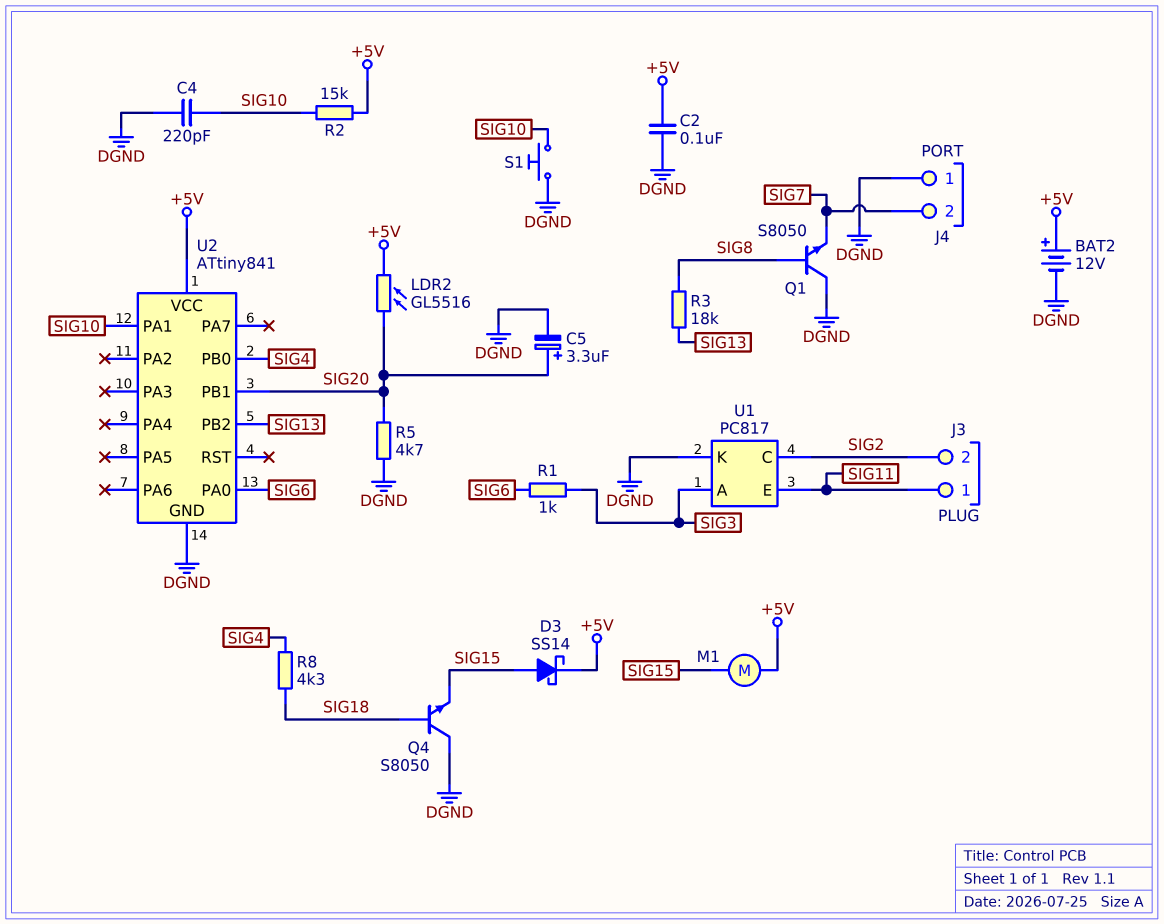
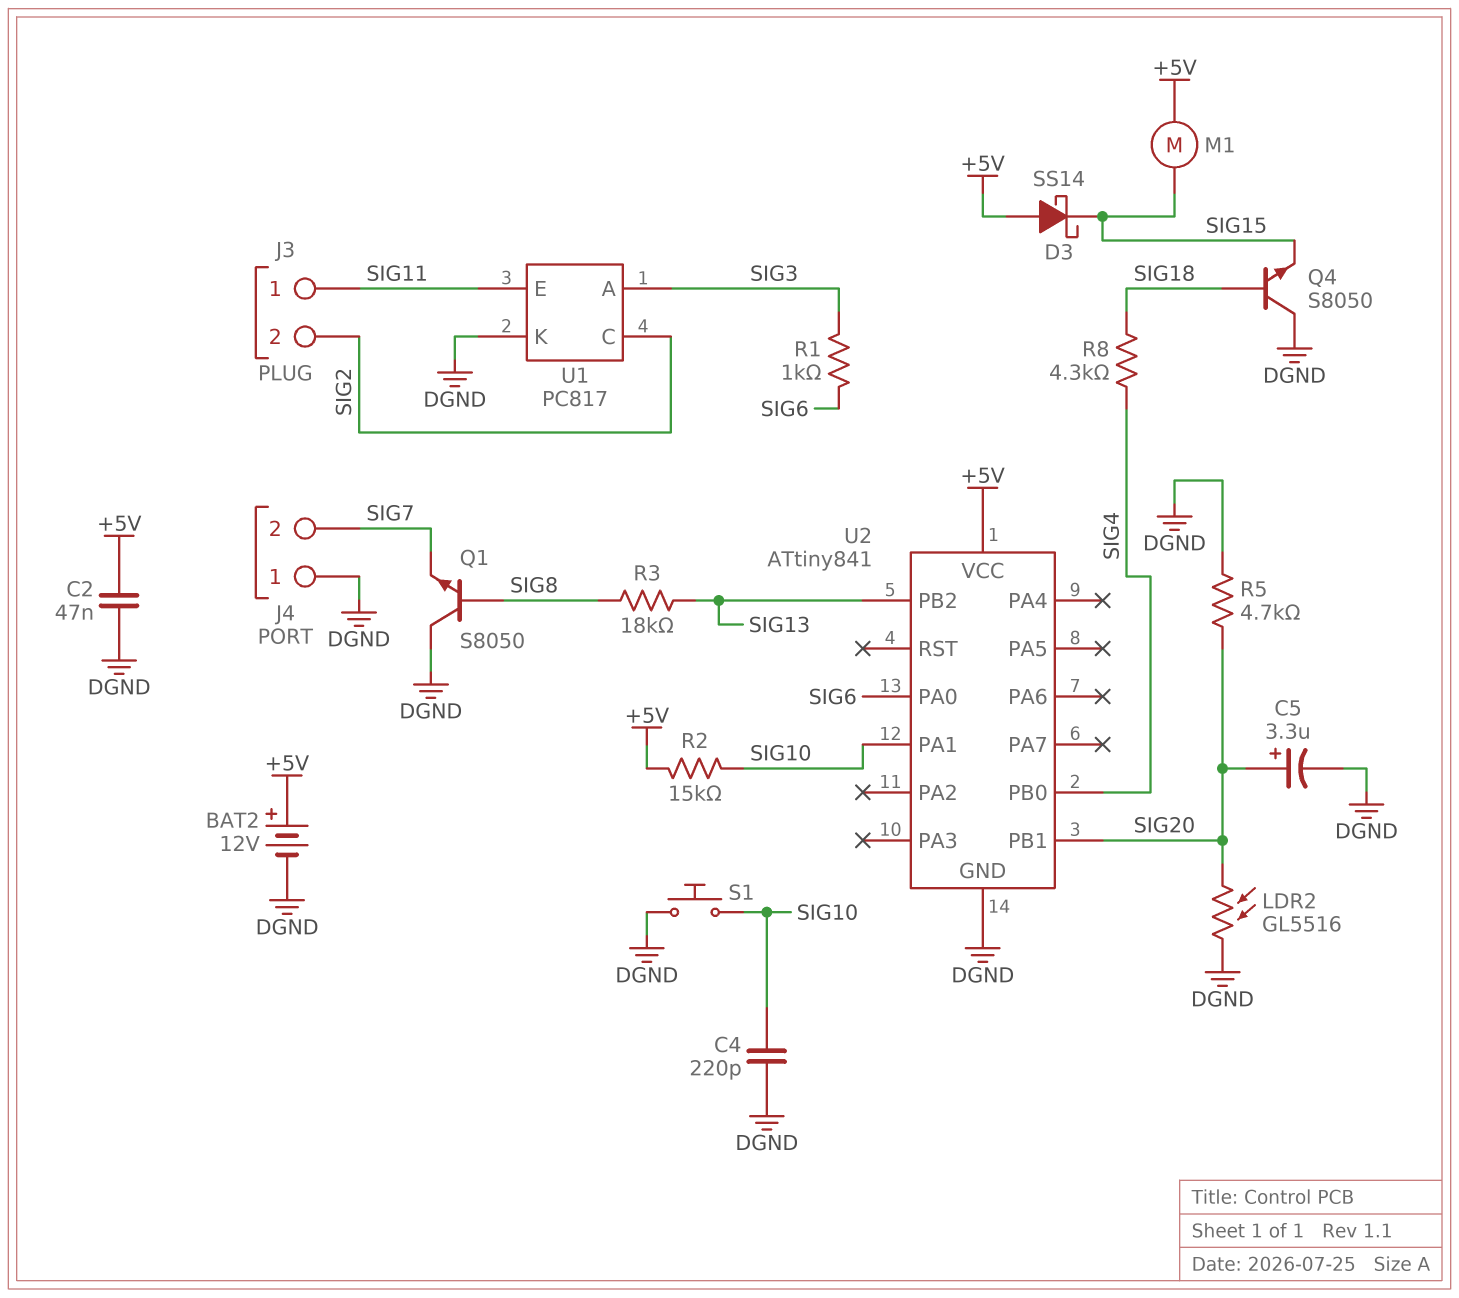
C2: 100nF (+5V, DGND) -> 47nF (+5V, DGND)
D3: schottky SS14 (A SIG15, K +5V) -> schottky SS14 (A +5V, K SIG15)
LDR2: GL5516 (+5V, SIG20) -> GL5516 (DGND, SIG20)

